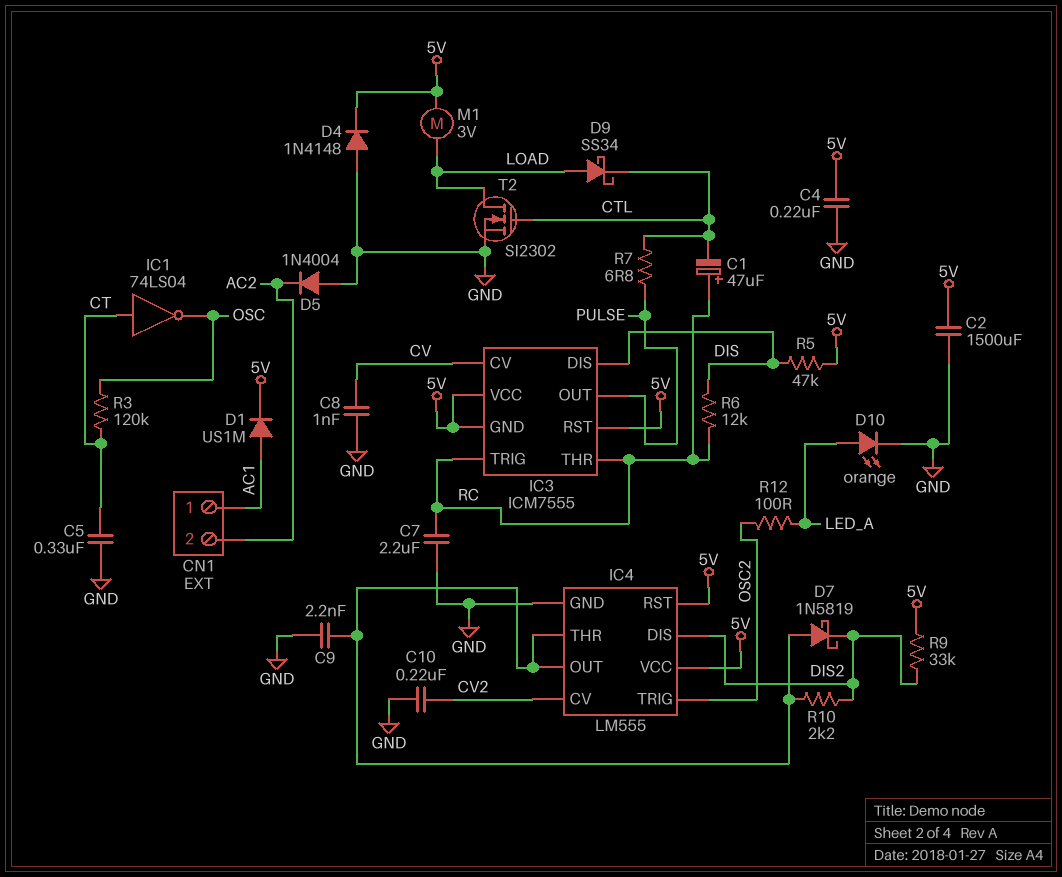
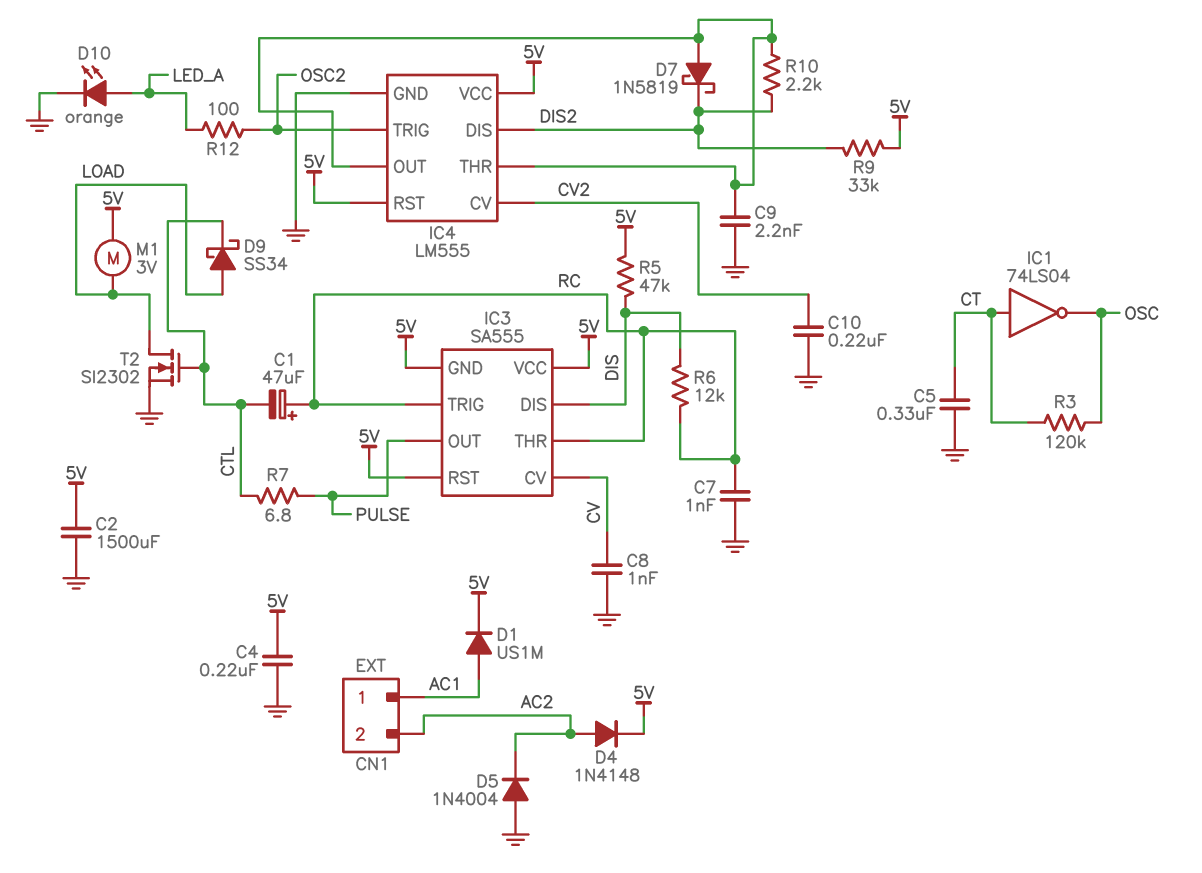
C7: 2.2uF (GND, RC) -> 1nF (GND, RC)
D4: diode 1N4148 (A GND, K 5V) -> diode 1N4148 (A AC2, K 5V)
IC3: ICM7555 -> SA555

